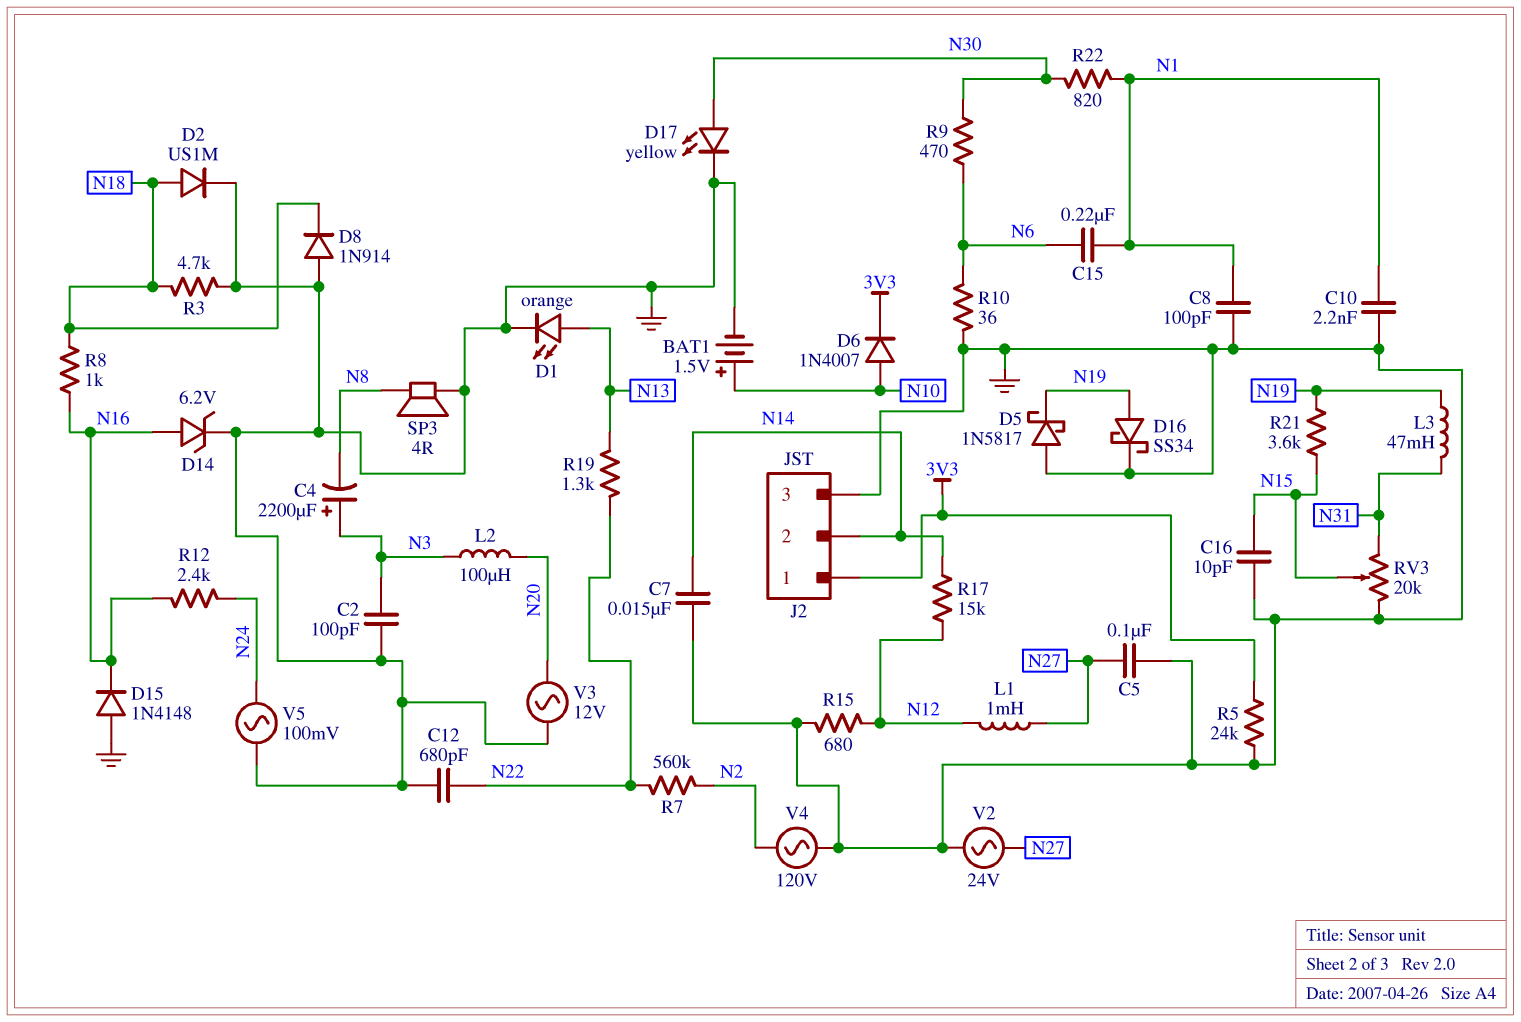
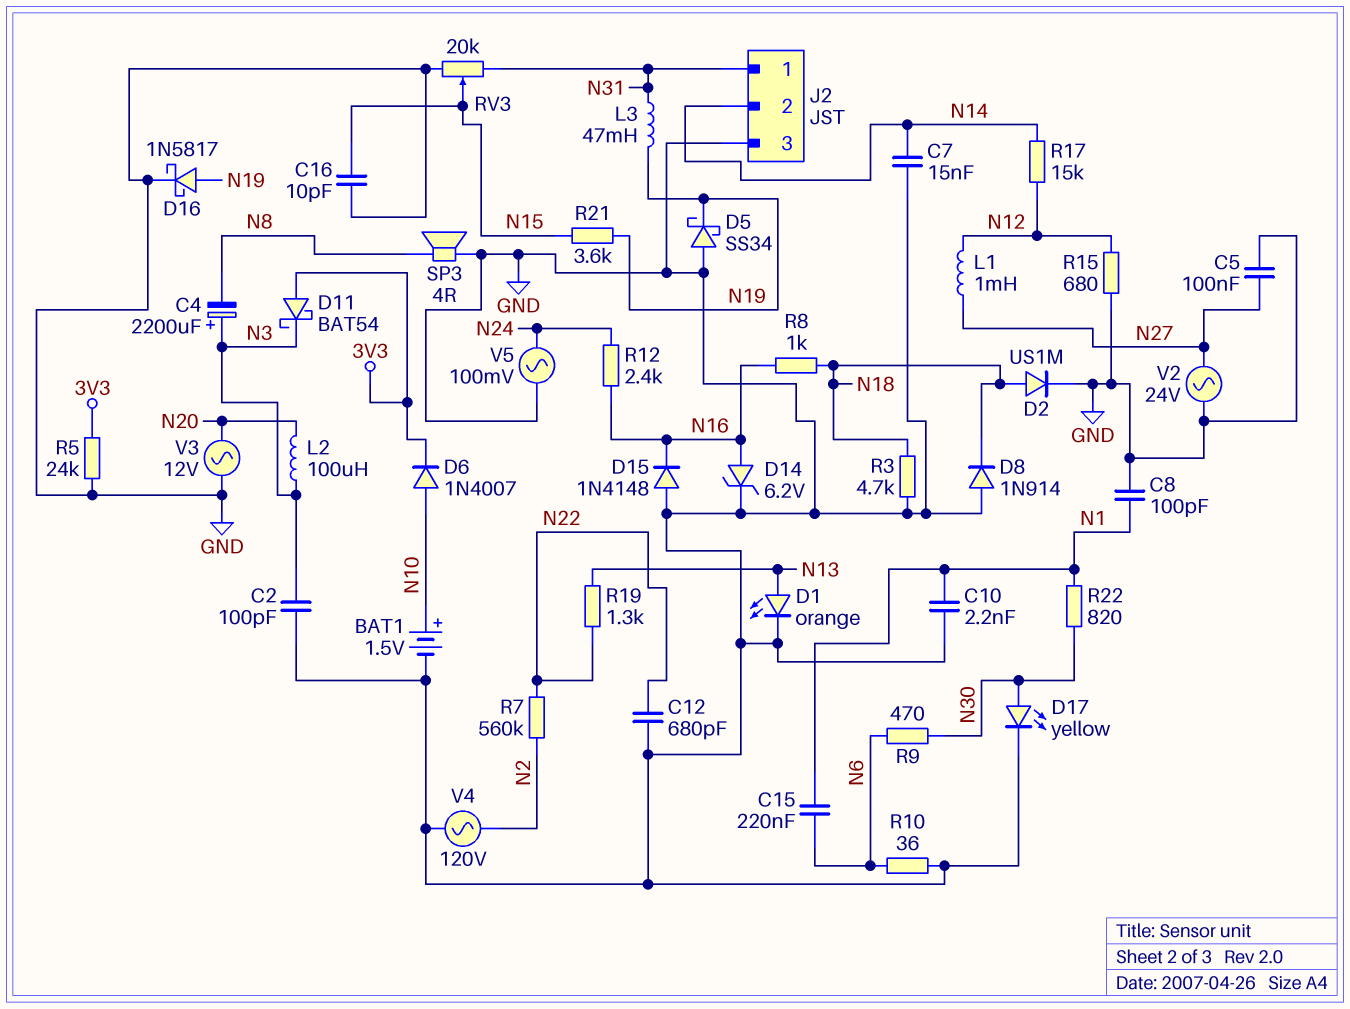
D5: schottky 1N5817 (A GND, K N19) -> schottky SS34 (A GND, K N19)
D11: none -> schottky BAT54 (A 3V3, K N3)
D16: schottky SS34 (A N19, K GND) -> schottky 1N5817 (A N19, K GND)
J2 pin 1: 3V3 -> N31

